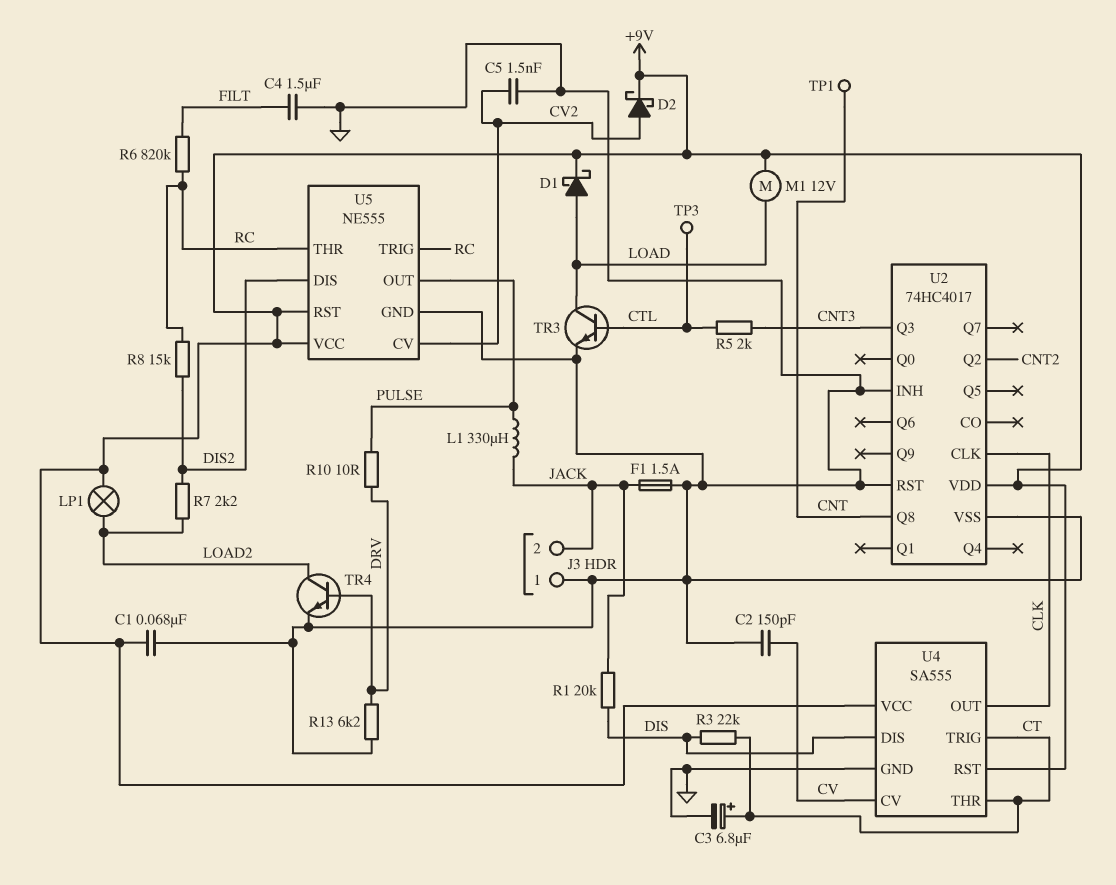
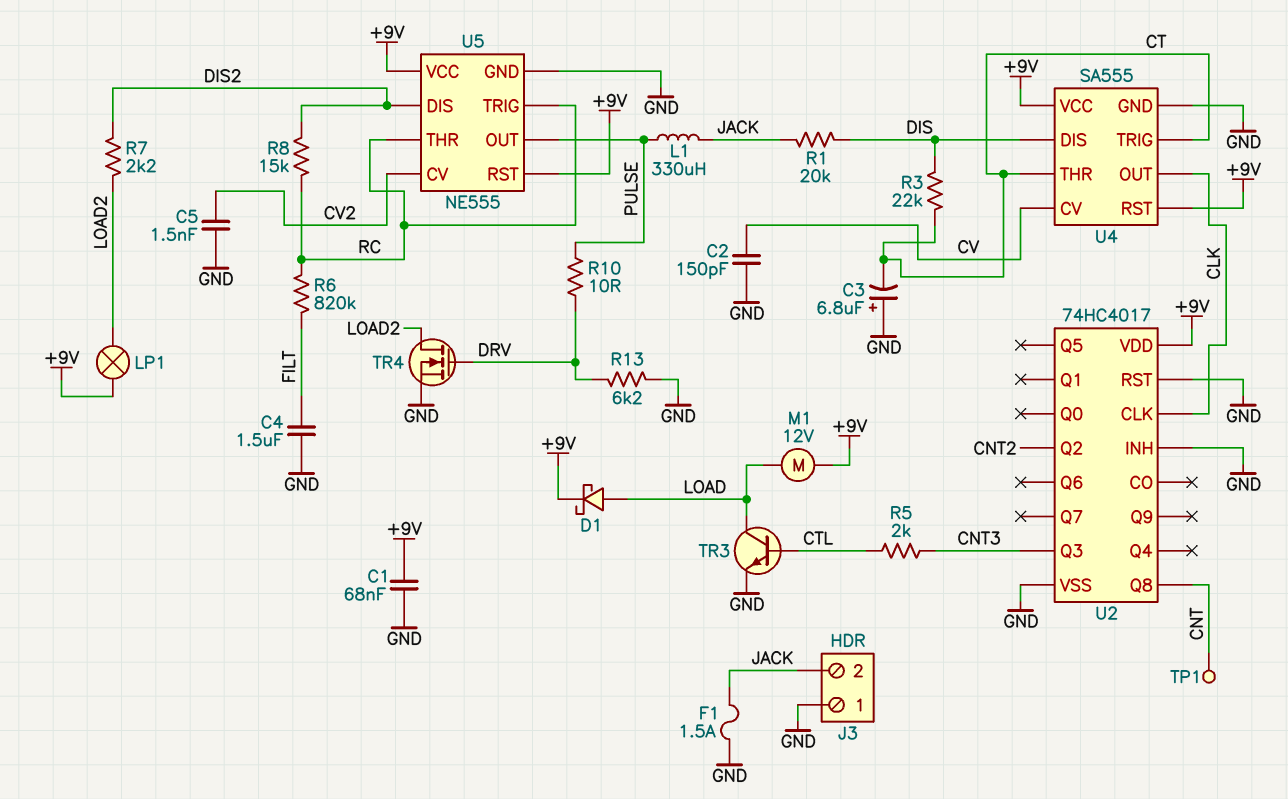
C3: 6.8uF (plus CT, minus GND) -> 6.8uF (plus GND, minus CT)
D2: schottky (A CV2, K +9V) -> none
TP3: test point (CTL) -> none
TR4: NPN (B DRV, C LOAD2, E GND) -> NMOS (G DRV, D LOAD2, S GND)

